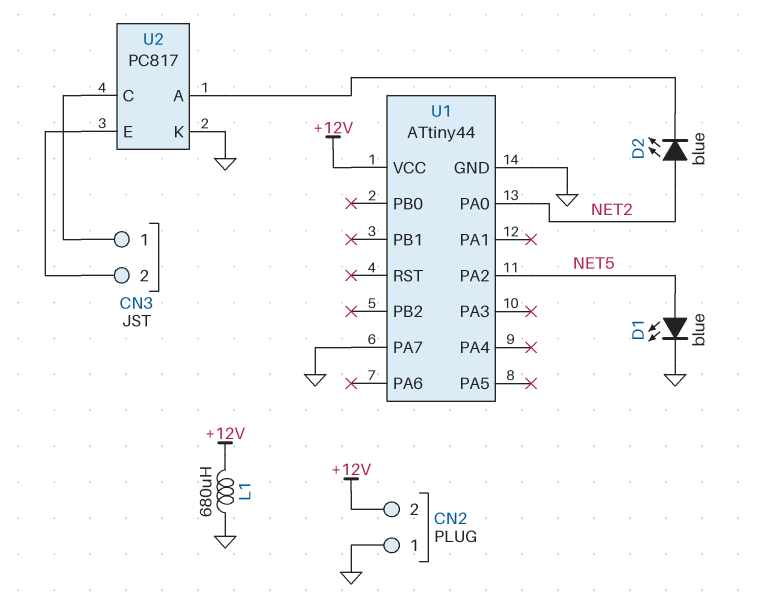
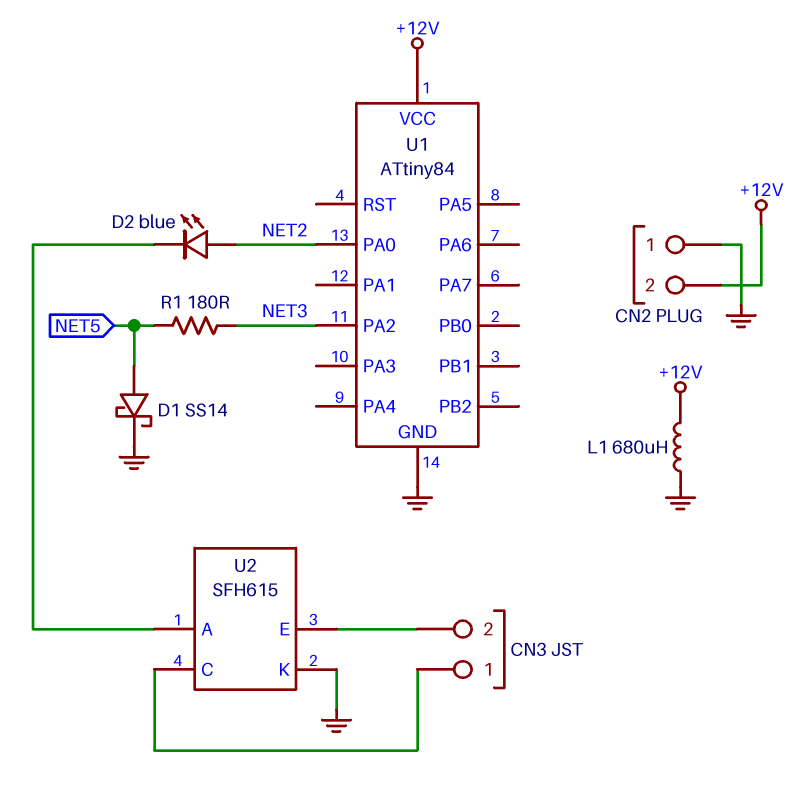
D1: LED blue (A NET5, K GND) -> schottky SS14 (A NET5, K GND)
R1: none -> 180 (NET3, NET5)
U1: ATtiny44 -> ATtiny84
U1 pin PA2: NET5 -> NET3
U1 pin PA7: GND -> none
U2: PC817 -> SFH615

